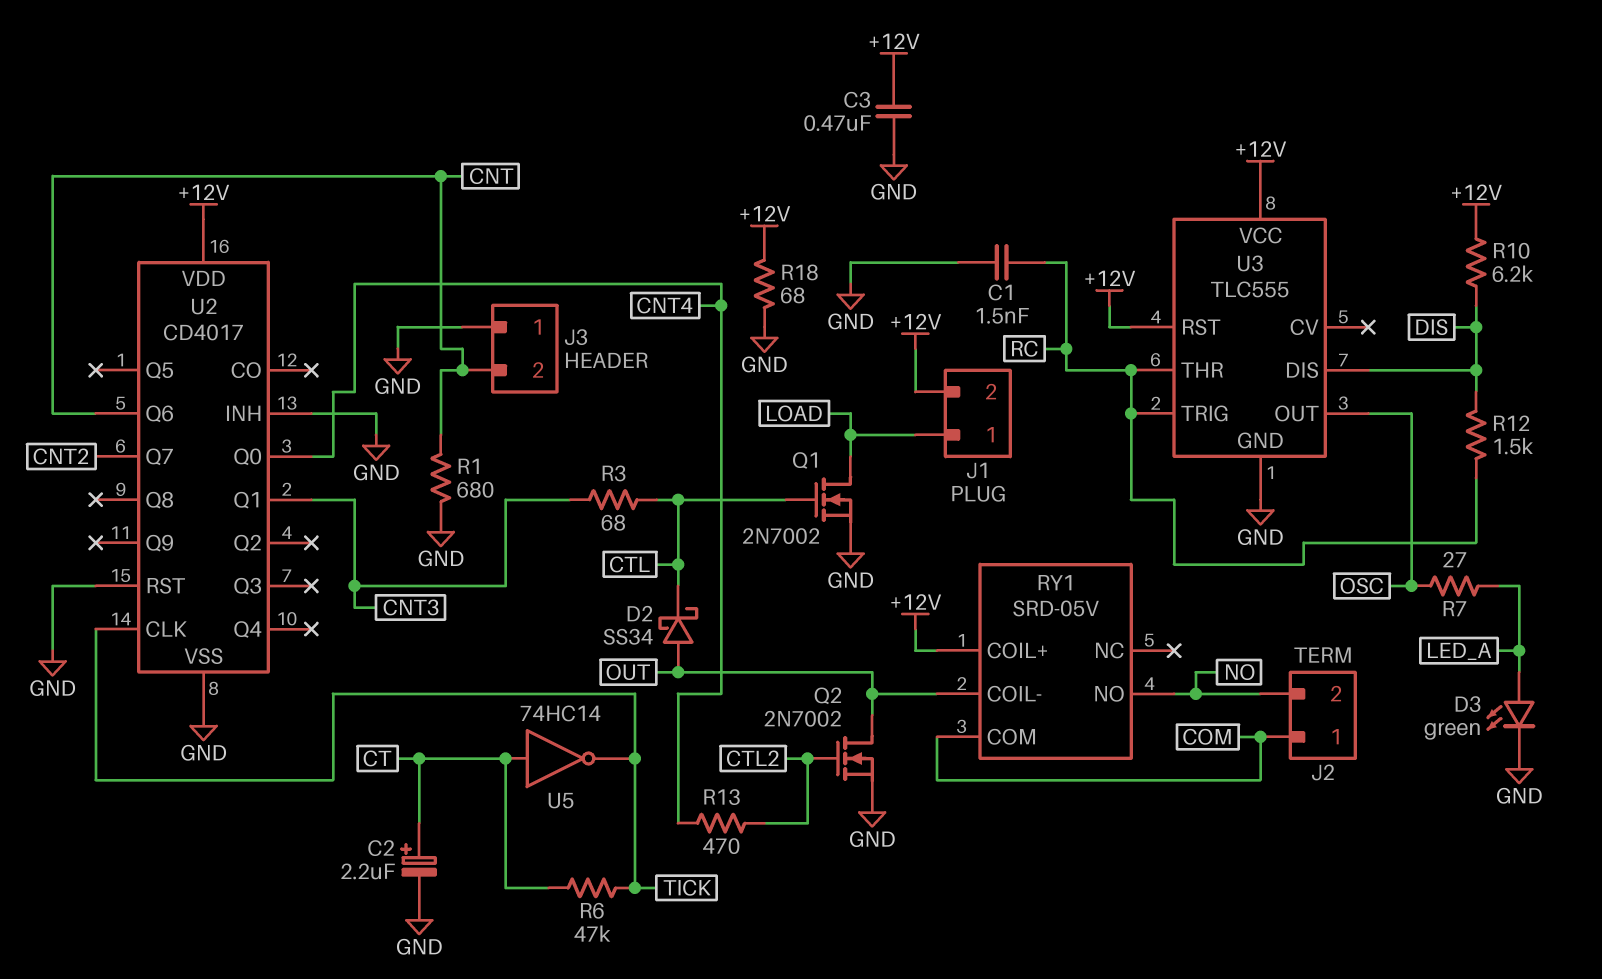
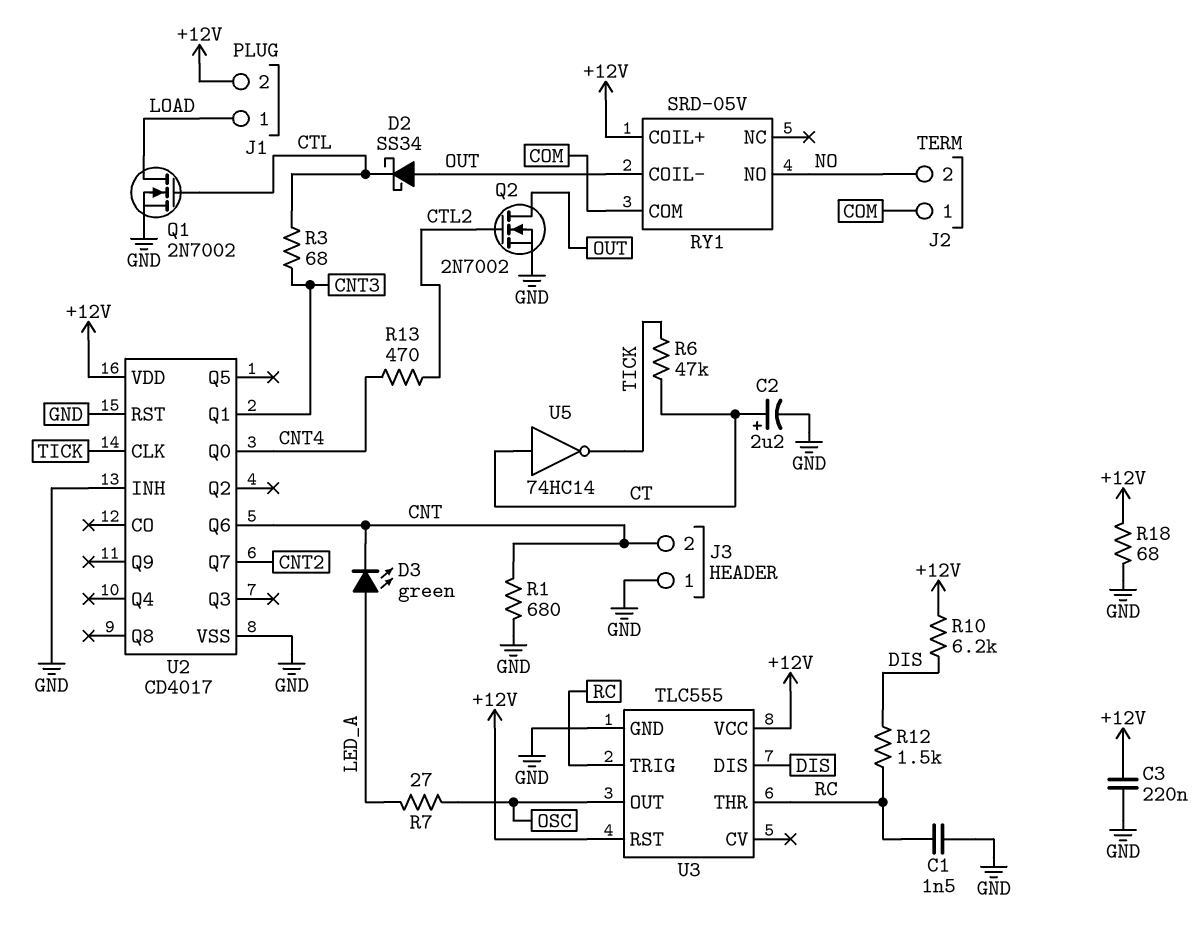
C3: 470nF (+12V, GND) -> 220nF (+12V, GND)
D3: LED green (A LED_A, K GND) -> LED green (A LED_A, K CNT)

